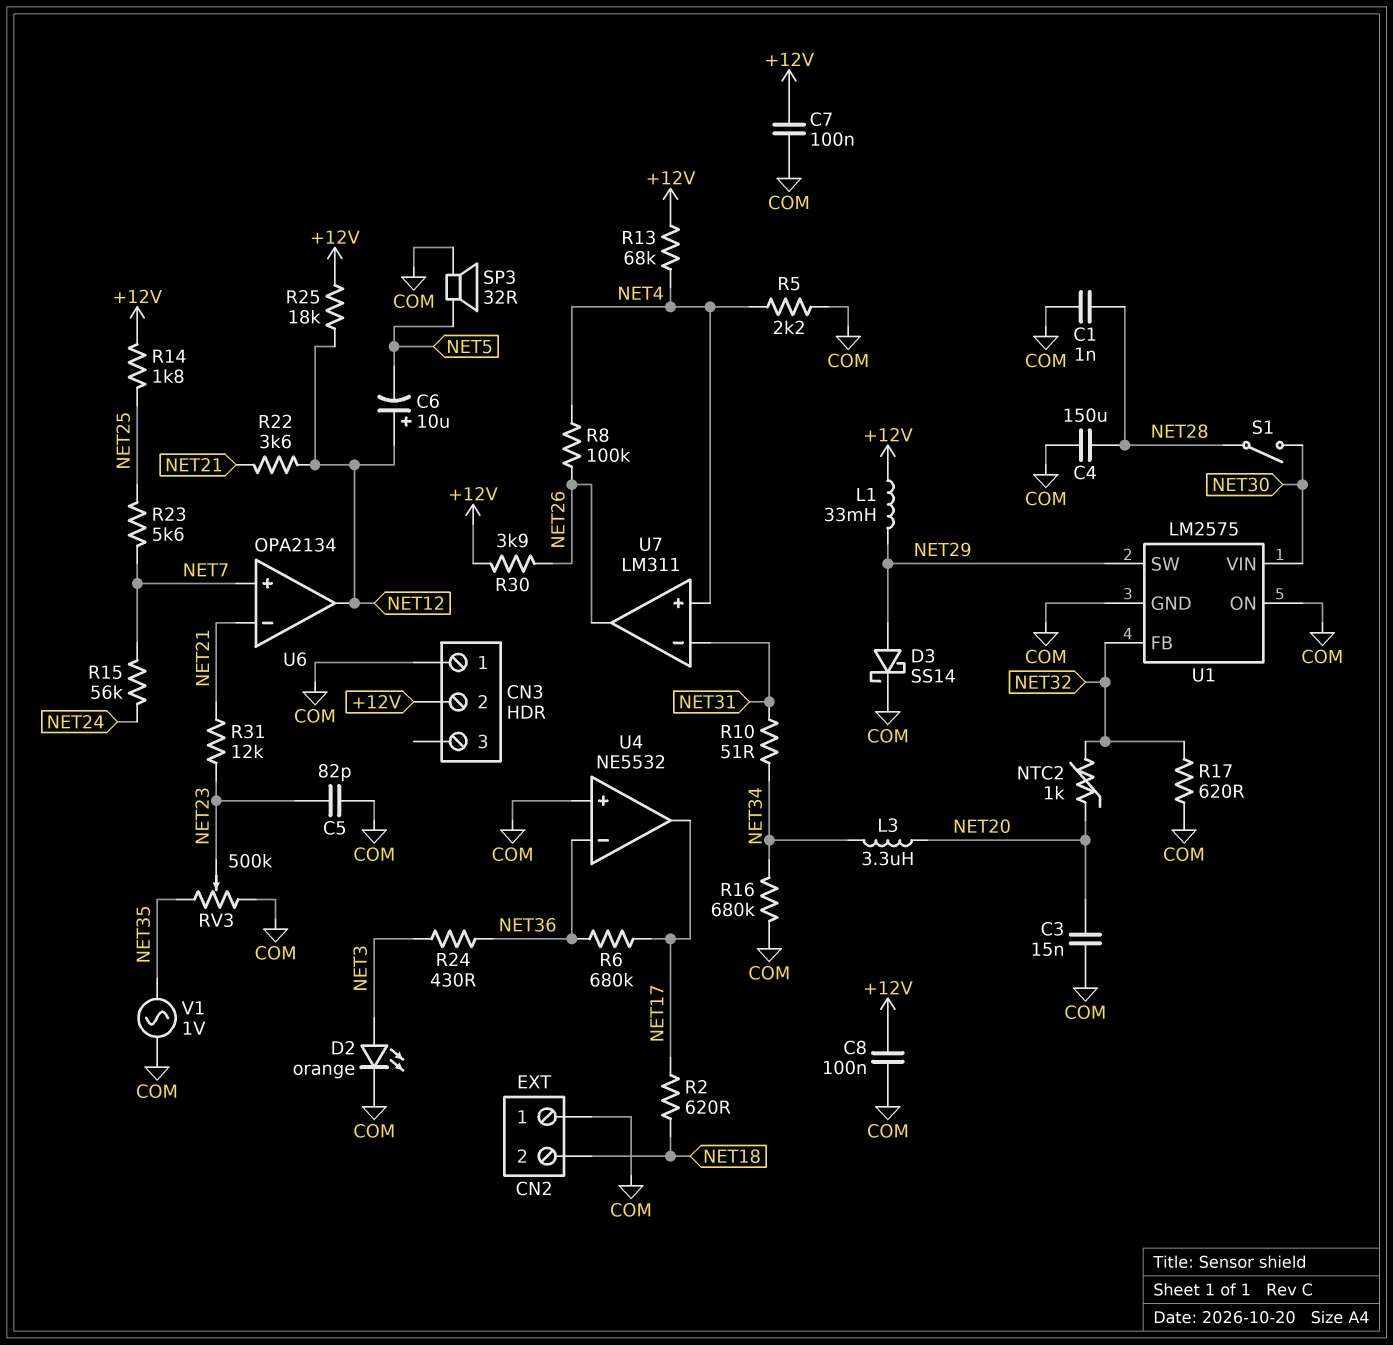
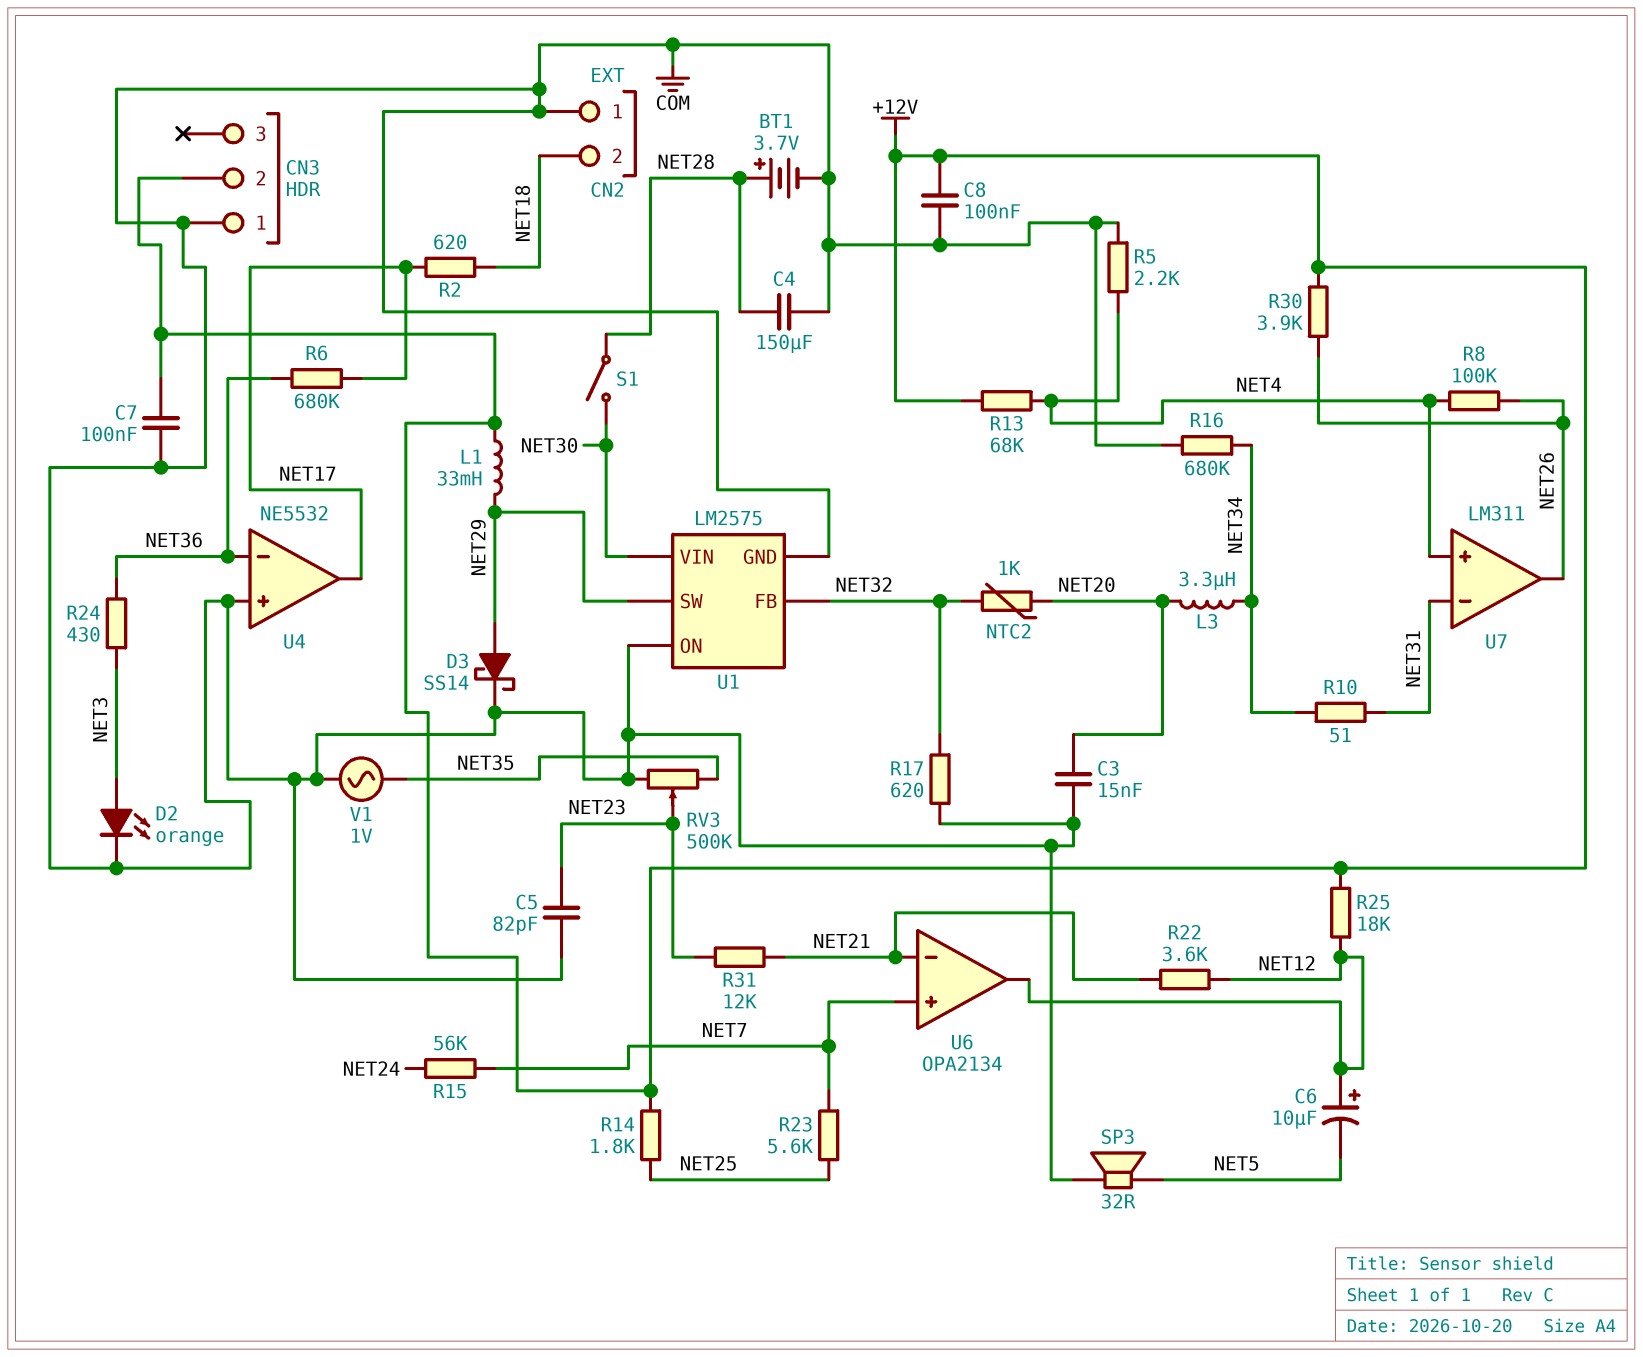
BT1: none -> 3.7V (plus NET28, minus COM)
C1: 1nF (COM, NET28) -> none

